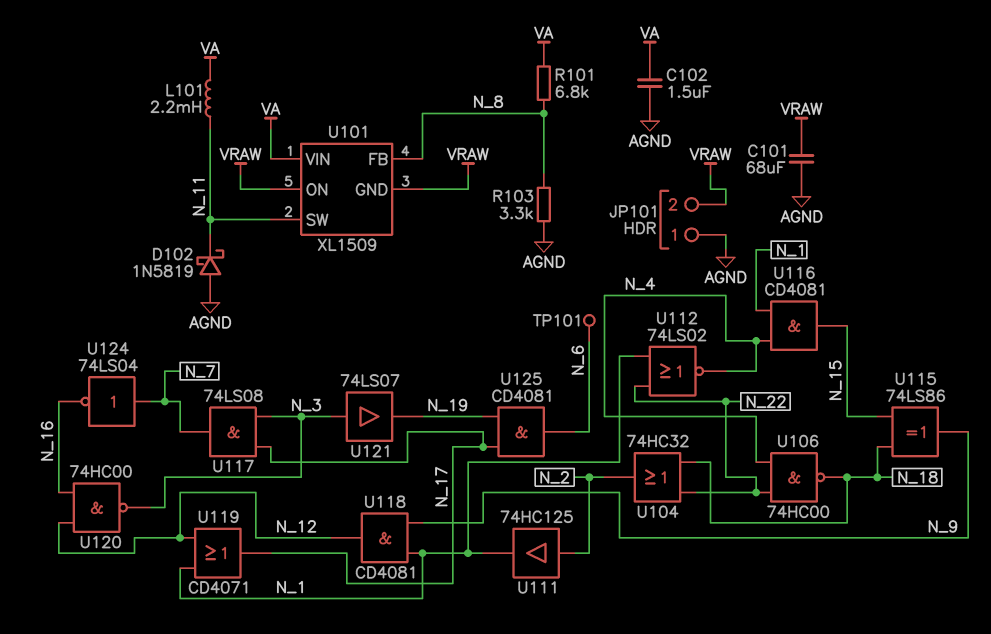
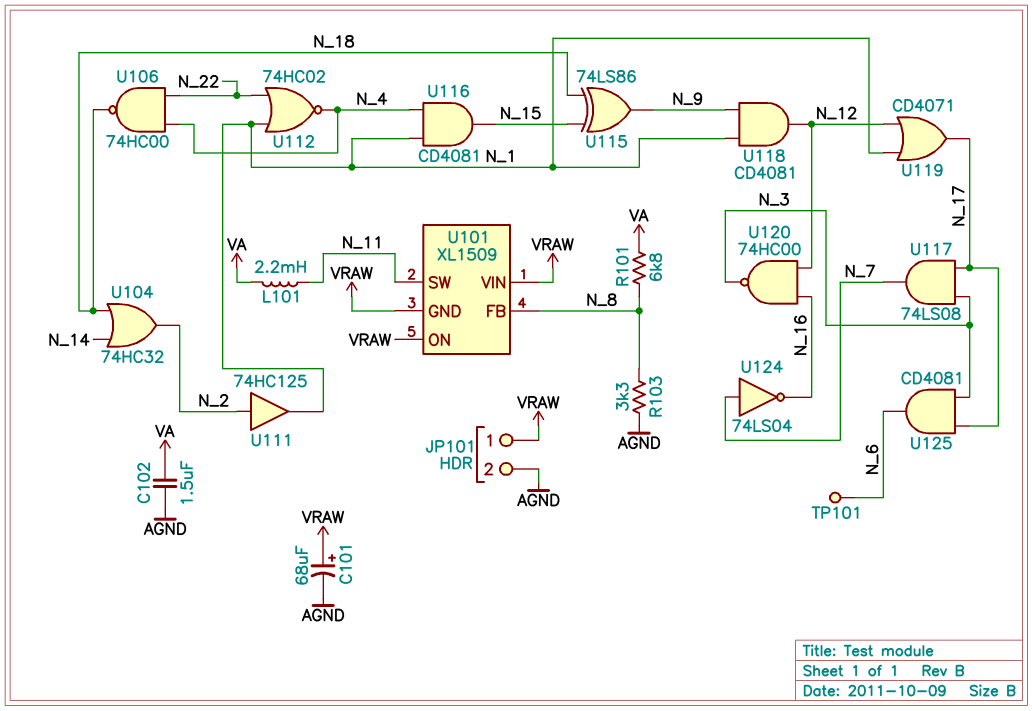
C101: 68uF (AGND, VRAW) -> 68uF (plus VRAW, minus AGND)
D102: schottky 1N5819 (A AGND, K N_11) -> none
JP101 pin 1: AGND -> VRAW
JP101 pin 2: VRAW -> AGND
U101 pin VIN: VA -> VRAW
U104: OR 74HC32 (in N_18, in N_22, out N_2) -> OR 74HC32 (in N_14, in N_18, out N_2)
U112: NOR 74LS02 (in N_1, in N_22, out N_4) -> NOR 74HC02 (in N_1, in N_22, out N_4)
U121: buffer 74LS07 (in N_3, out N_19) -> none
U125: AND CD4081 (in N_17, in N_19, out N_6) -> AND CD4081 (in N_3, in N_17, out N_6)

